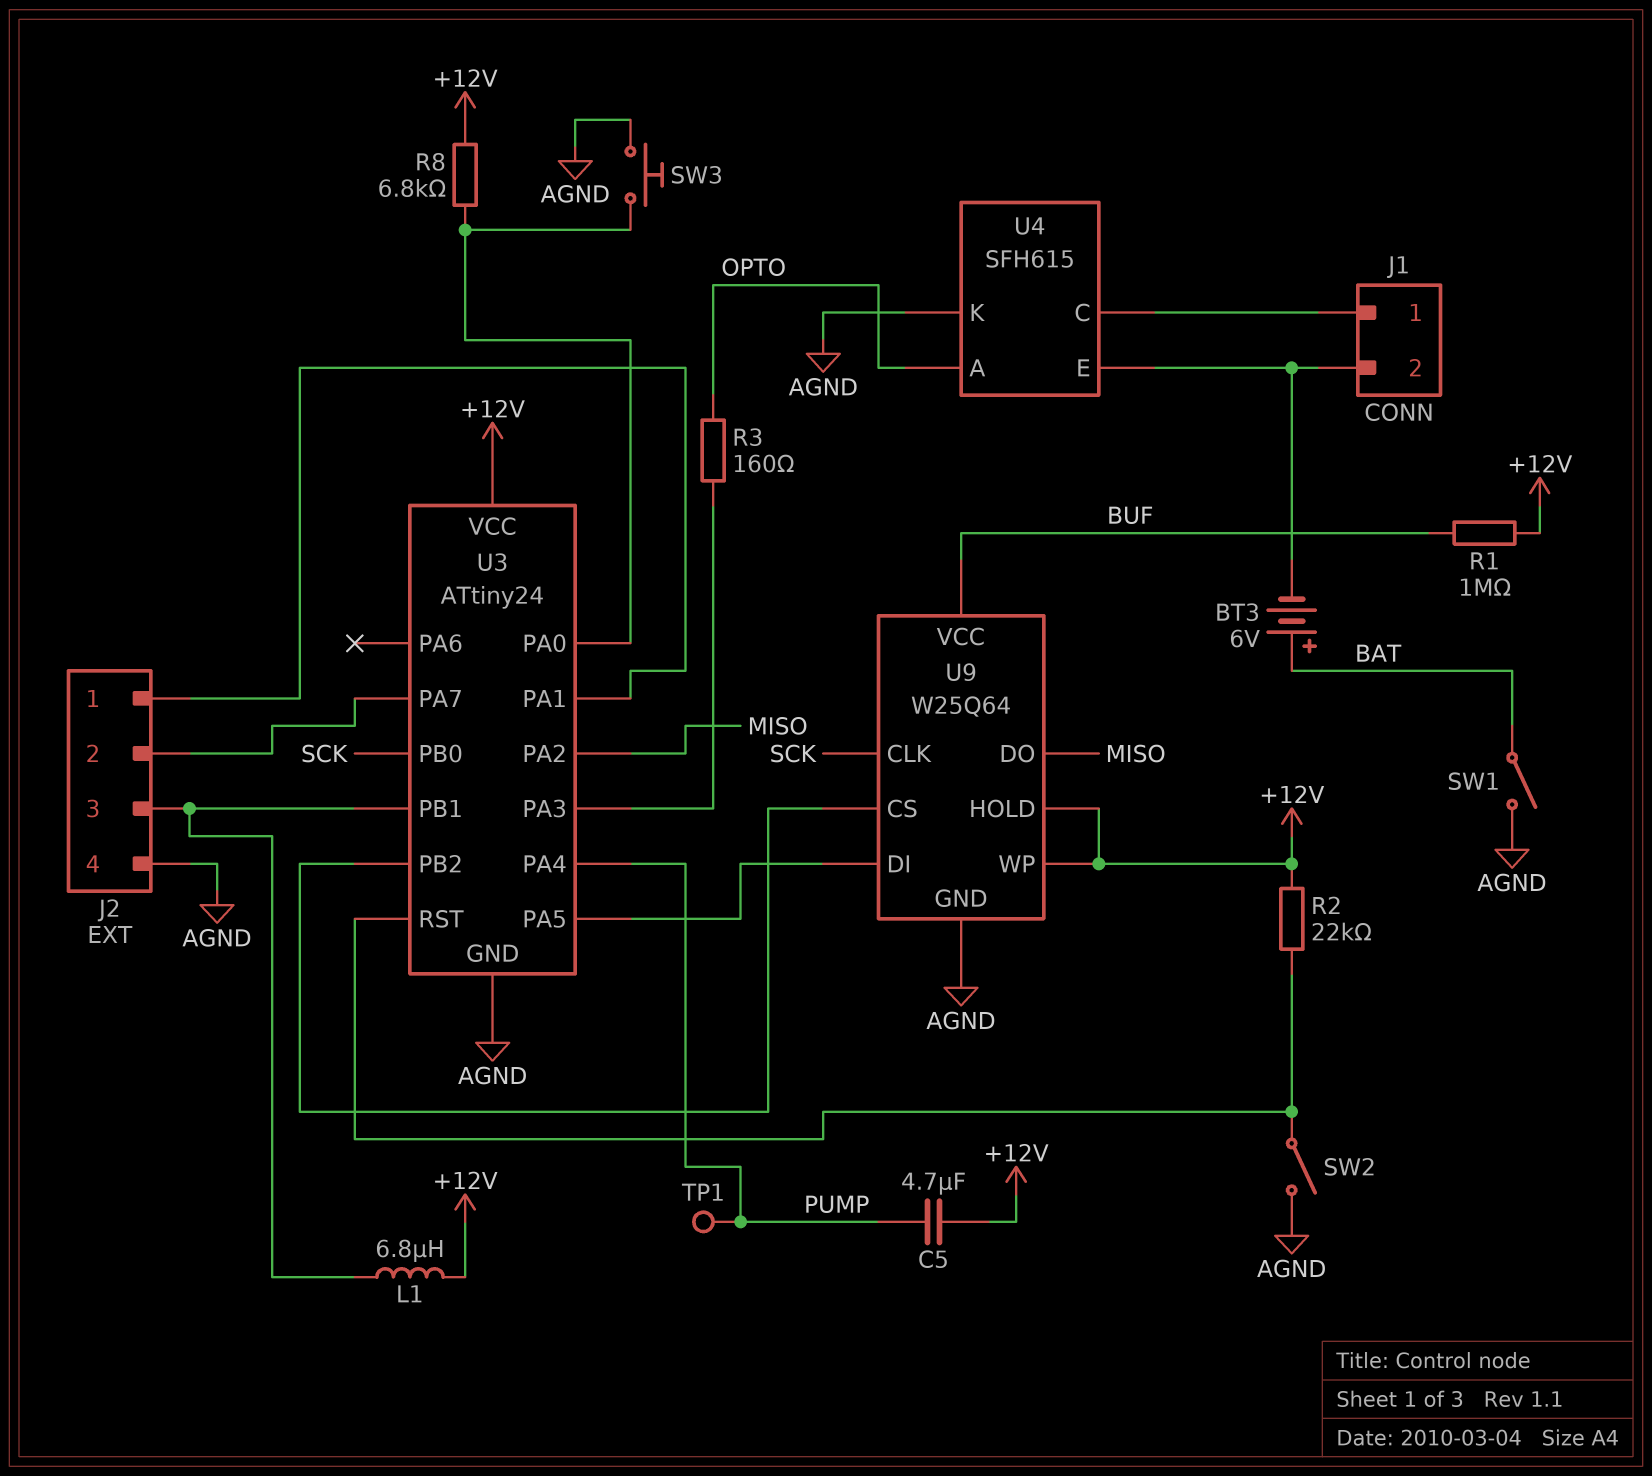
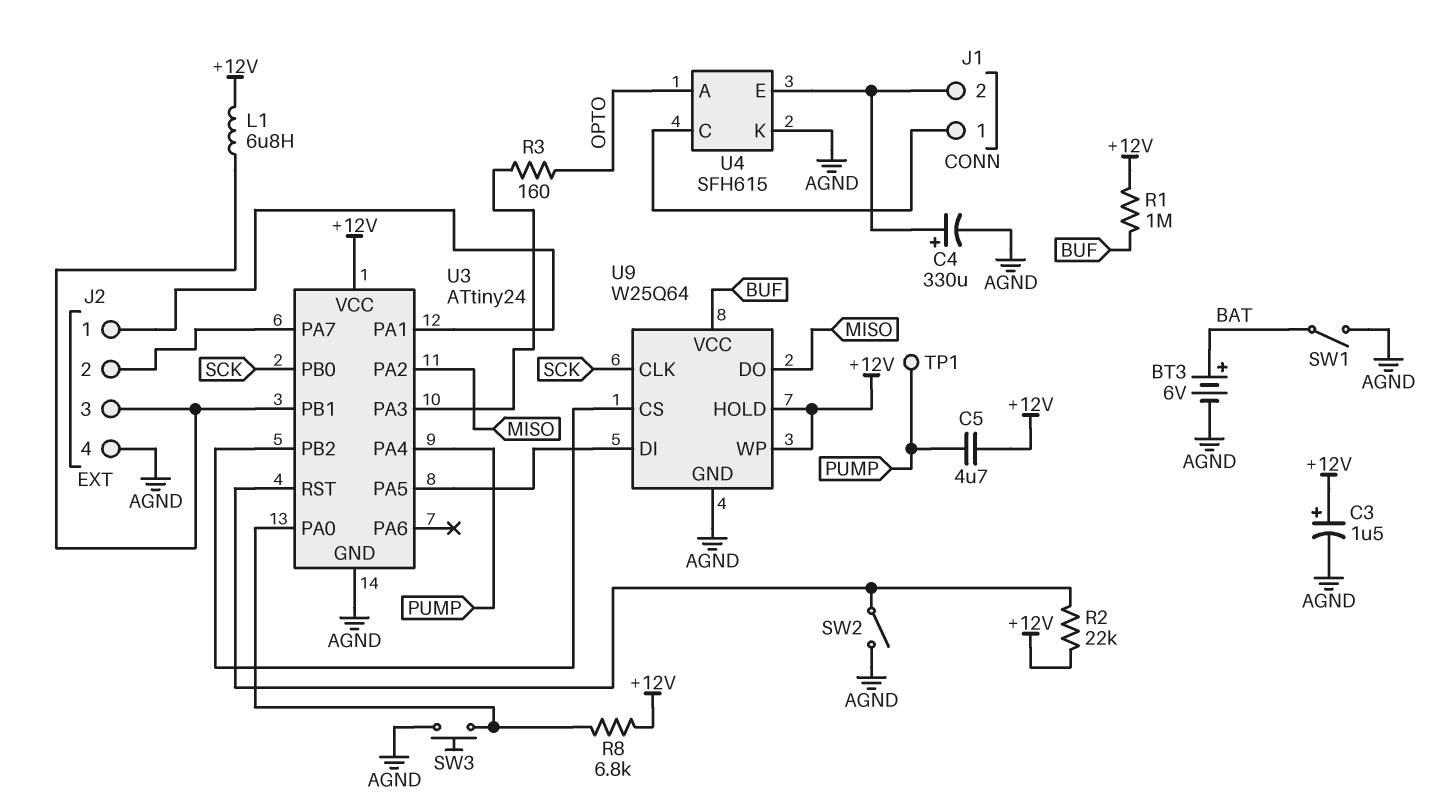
BT3: 6V (plus BAT, minus J1/2) -> 6V (plus BAT, minus AGND)
C3: none -> 1.5uF (plus +12V, minus AGND)
C4: none -> 330uF (plus J1/2, minus AGND)

